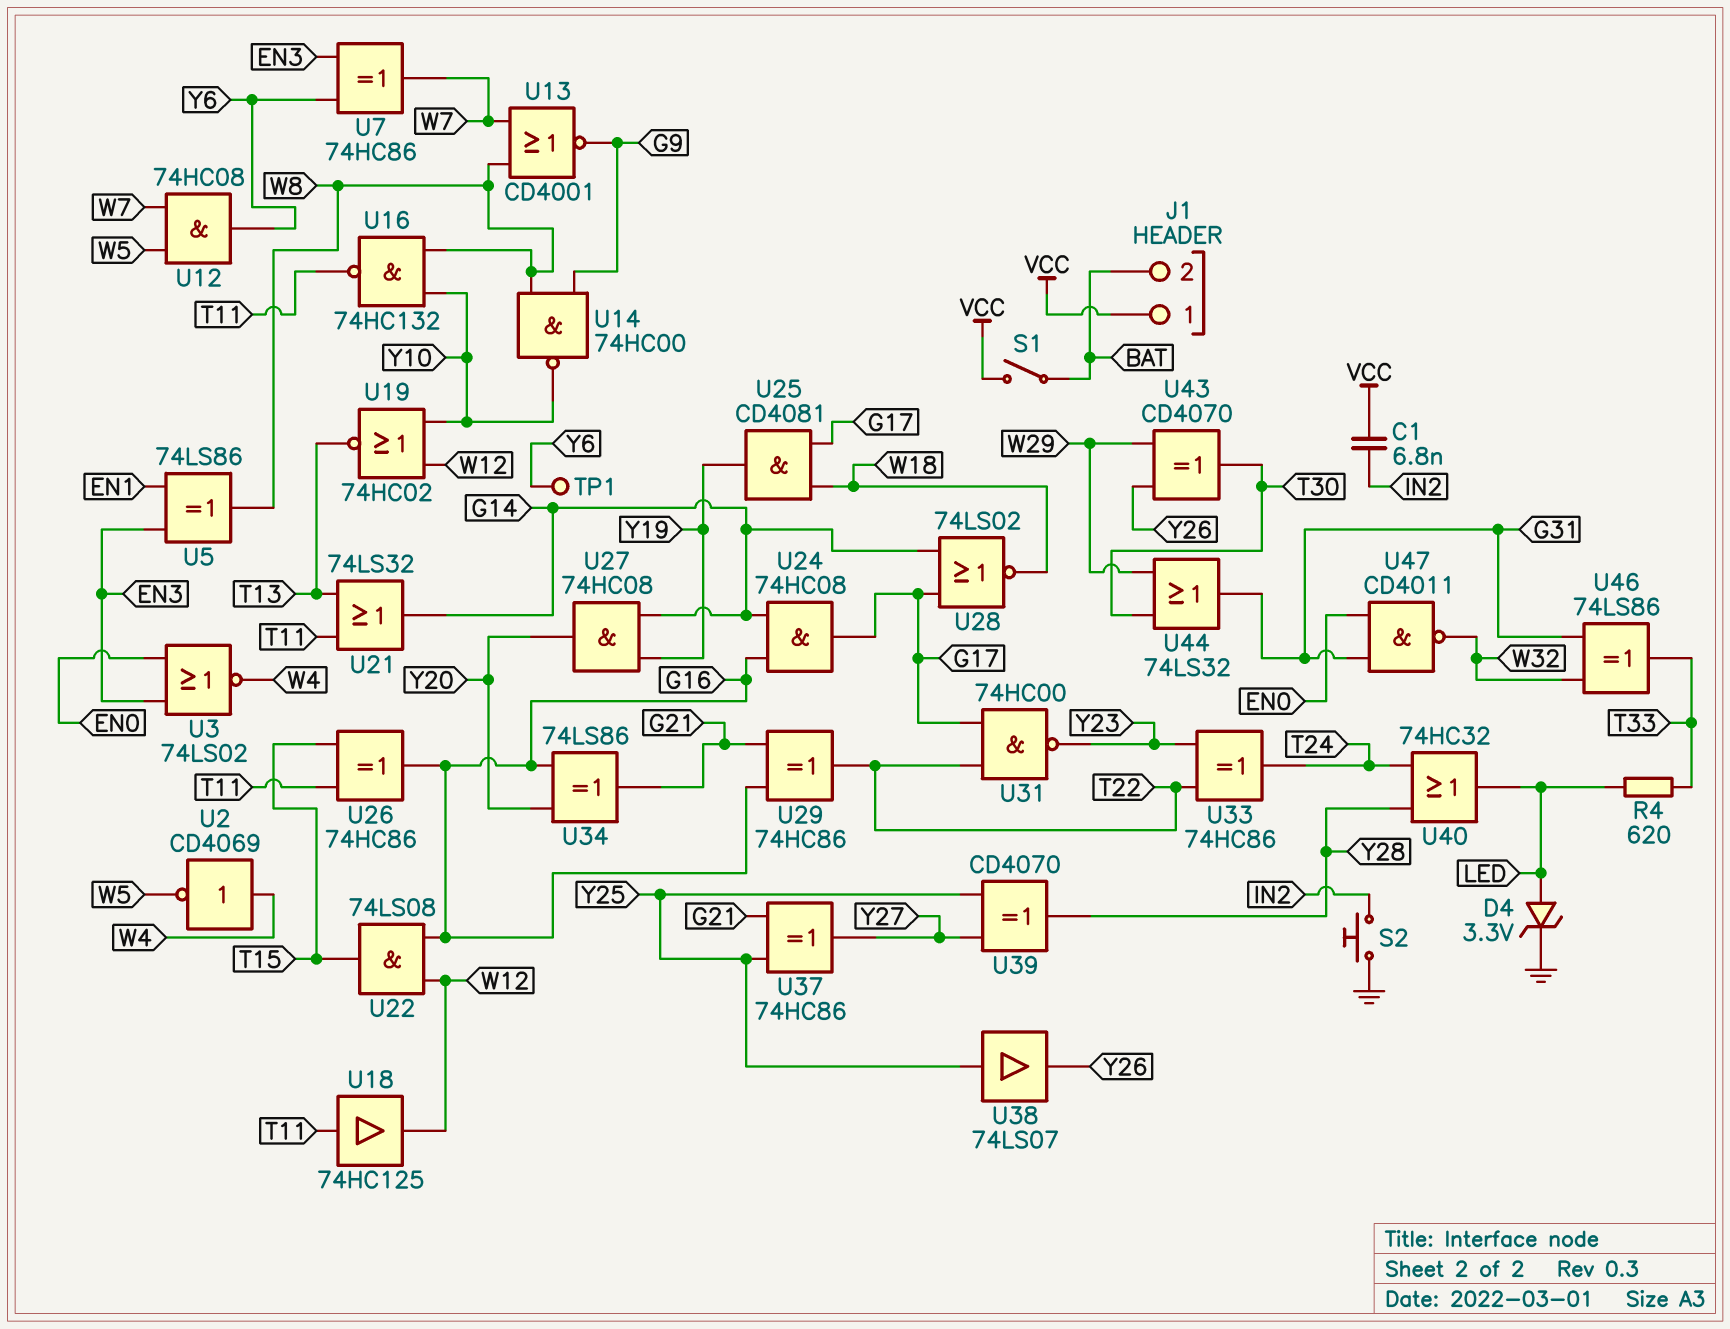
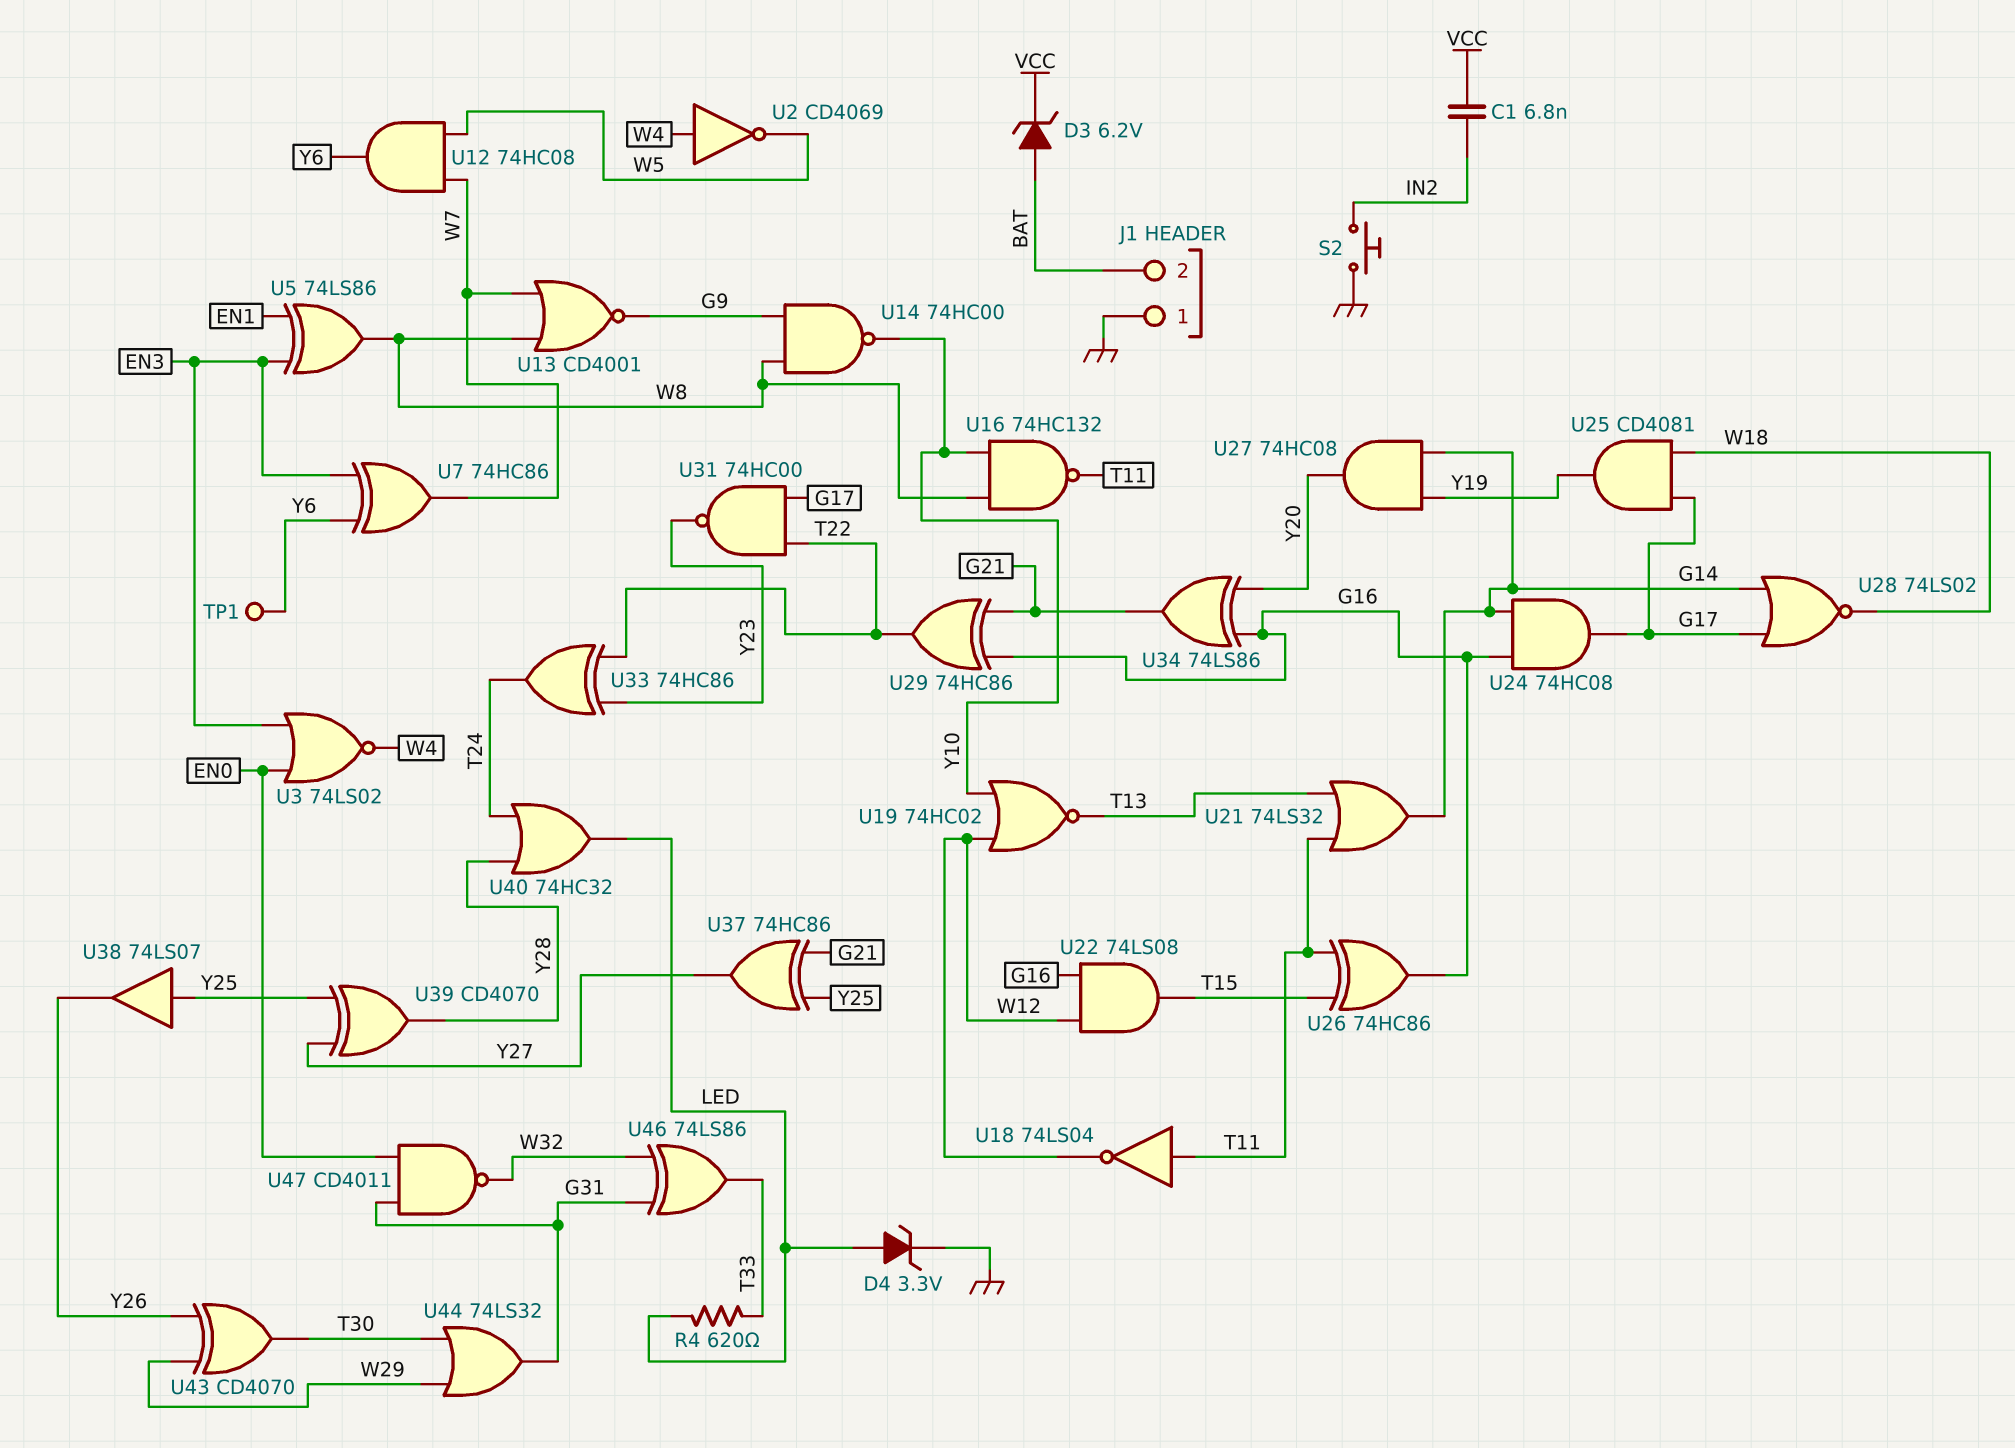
D3: none -> zener 6.2V (A BAT, K VCC)
J1 pin 1: VCC -> GND
S1: switch (BAT, VCC) -> none
U18: buffer 74HC125 (in T11, out W12) -> NOT 74LS04 (in T11, out W12)

